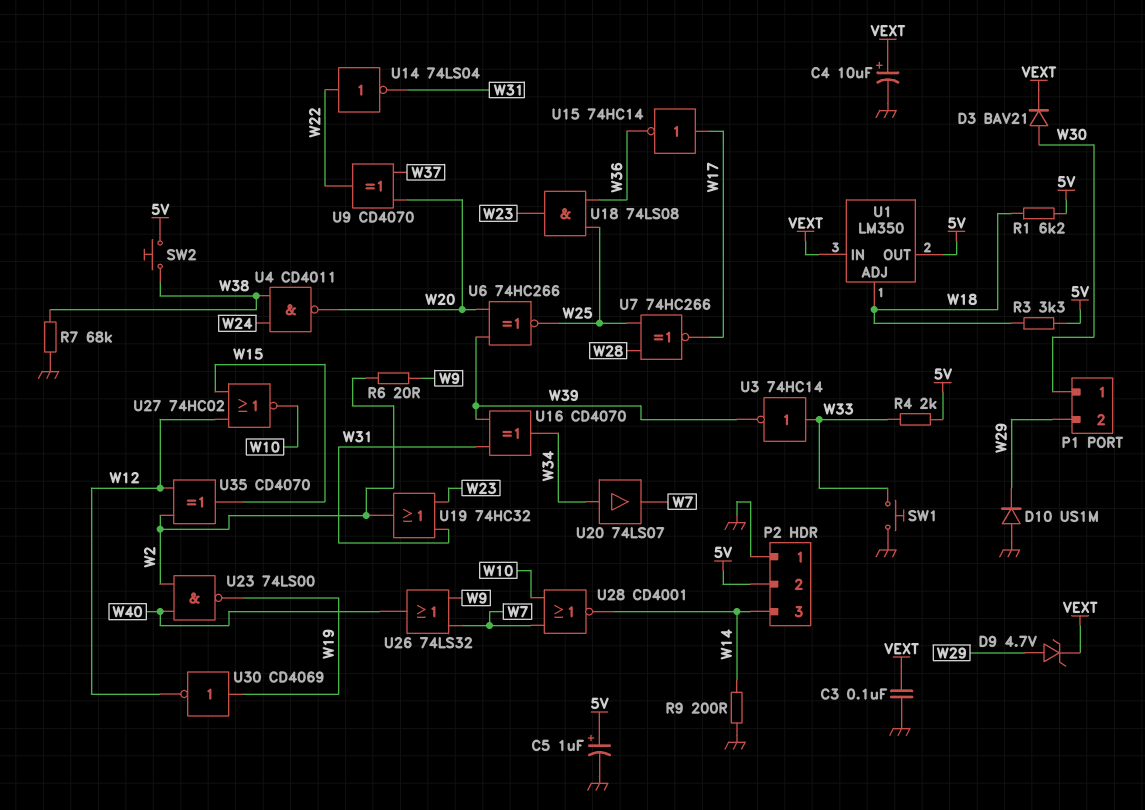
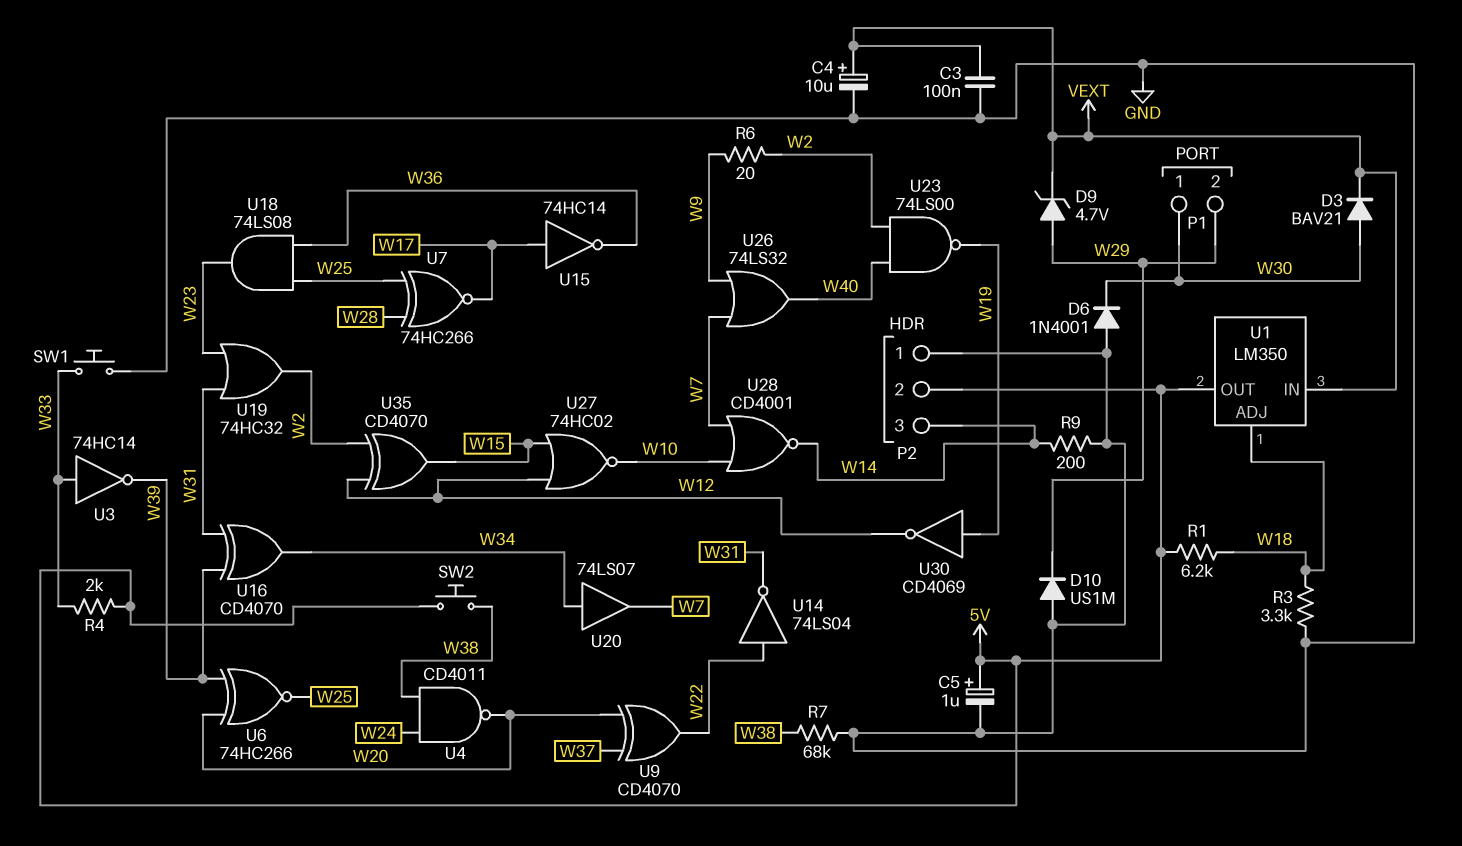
D6: none -> diode 1N4001 (A GND, K W30)
R3: 3.3k (5V, W18) -> 3.3k (GND, W18)

